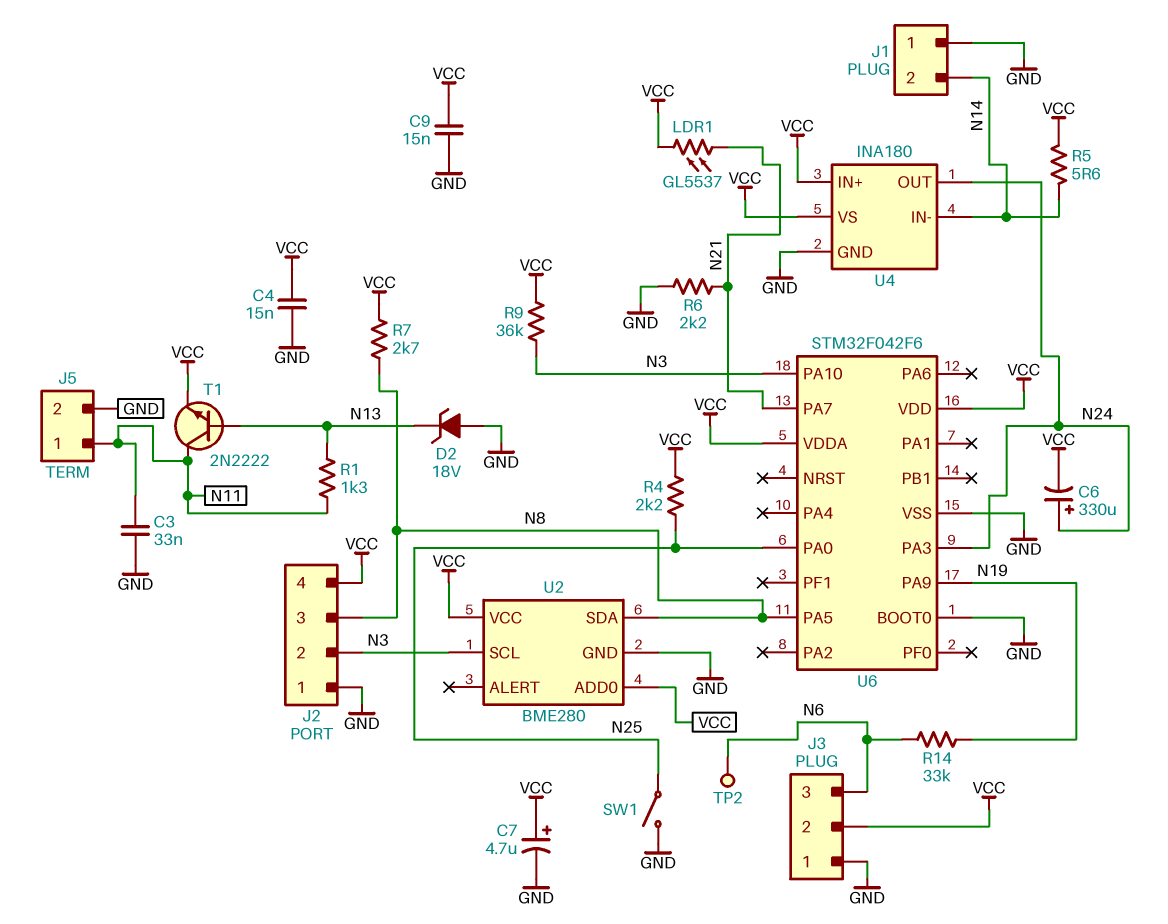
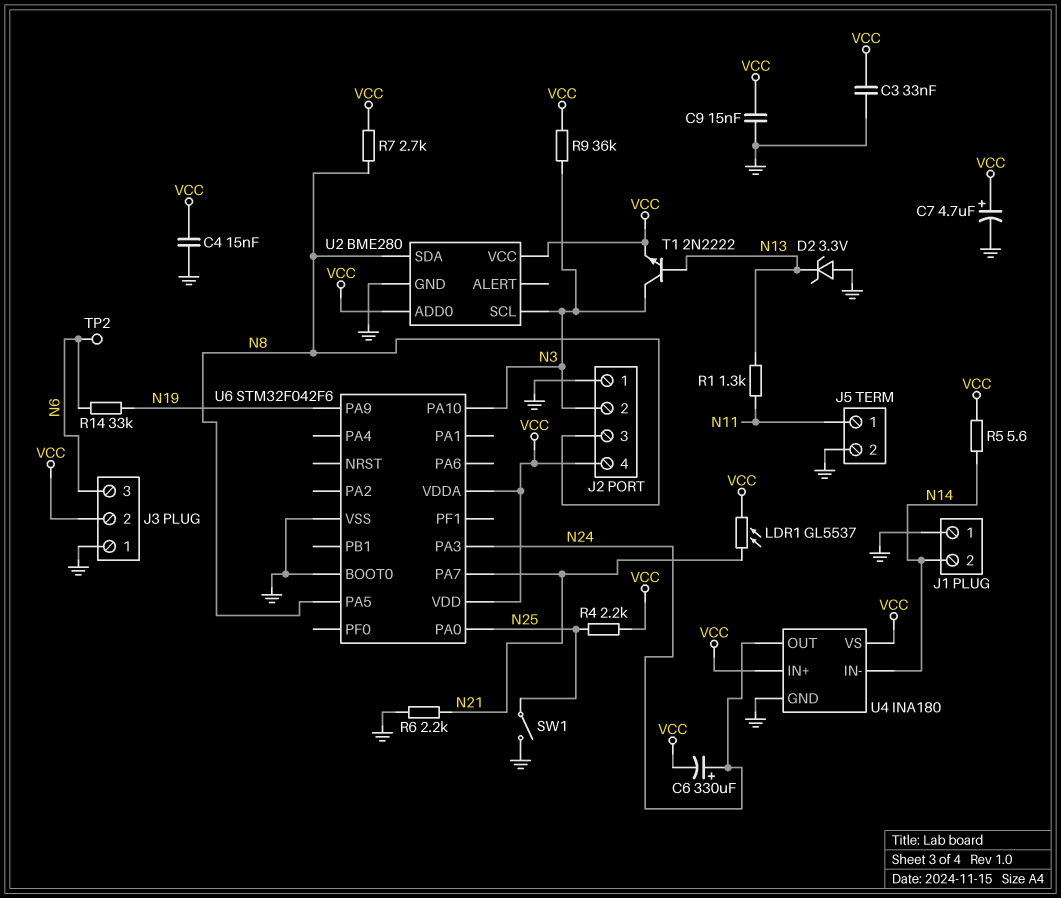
C3: 33nF (GND, N11) -> 33nF (GND, VCC)
D2: zener 18V (A GND, K N13) -> zener 3.3V (A GND, K N13)
T1: NPN 2N2222 (B N13, C N11, E VCC) -> NPN 2N2222 (B N13, C N3, E VCC)

